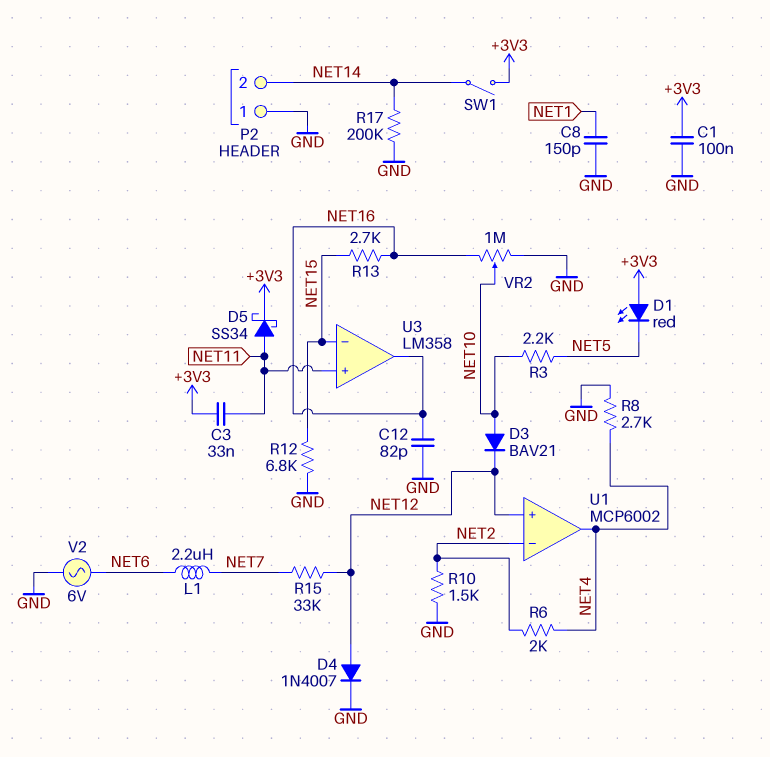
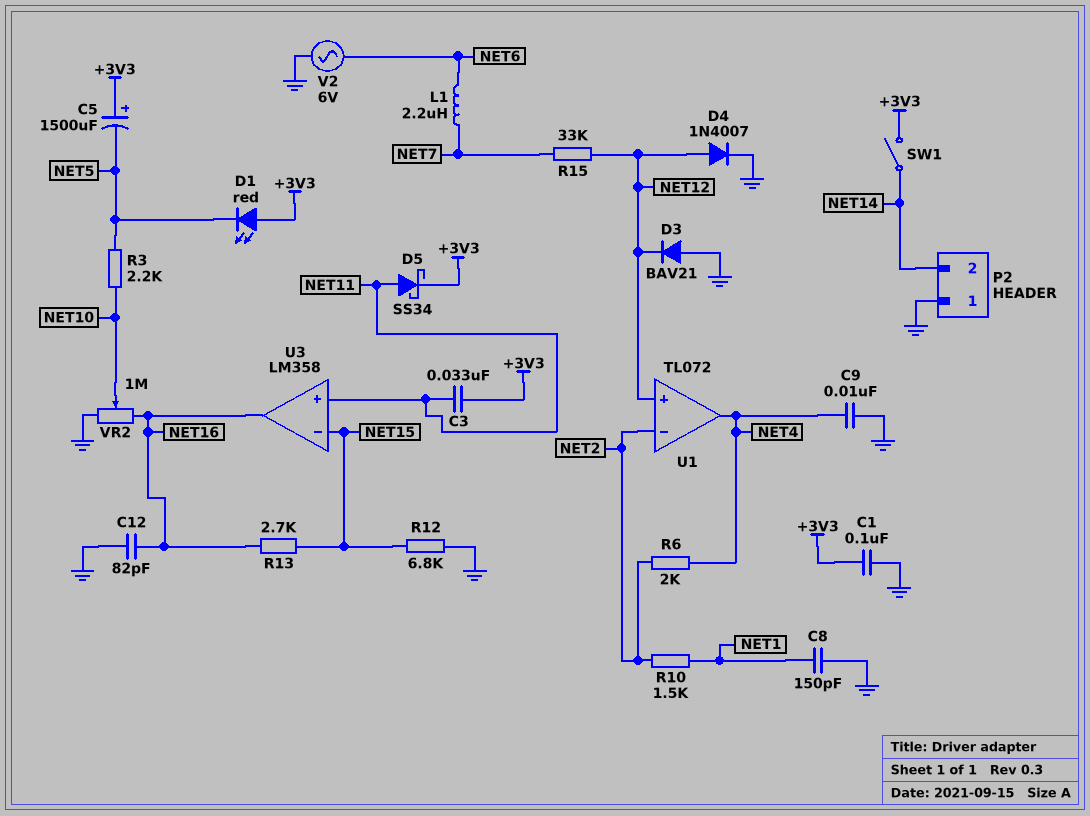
C5: none -> 1500uF (plus +3V3, minus NET5)
C9: none -> 10nF (GND, NET4)
D3: diode BAV21 (A NET10, K NET12) -> diode BAV21 (A GND, K NET12)
R8: 2.7k (GND, NET4) -> none
R10: 1.5k (GND, NET2) -> 1.5k (NET1, NET2)
R17: 200k (GND, NET14) -> none
U1: MCP6002 -> TL072

